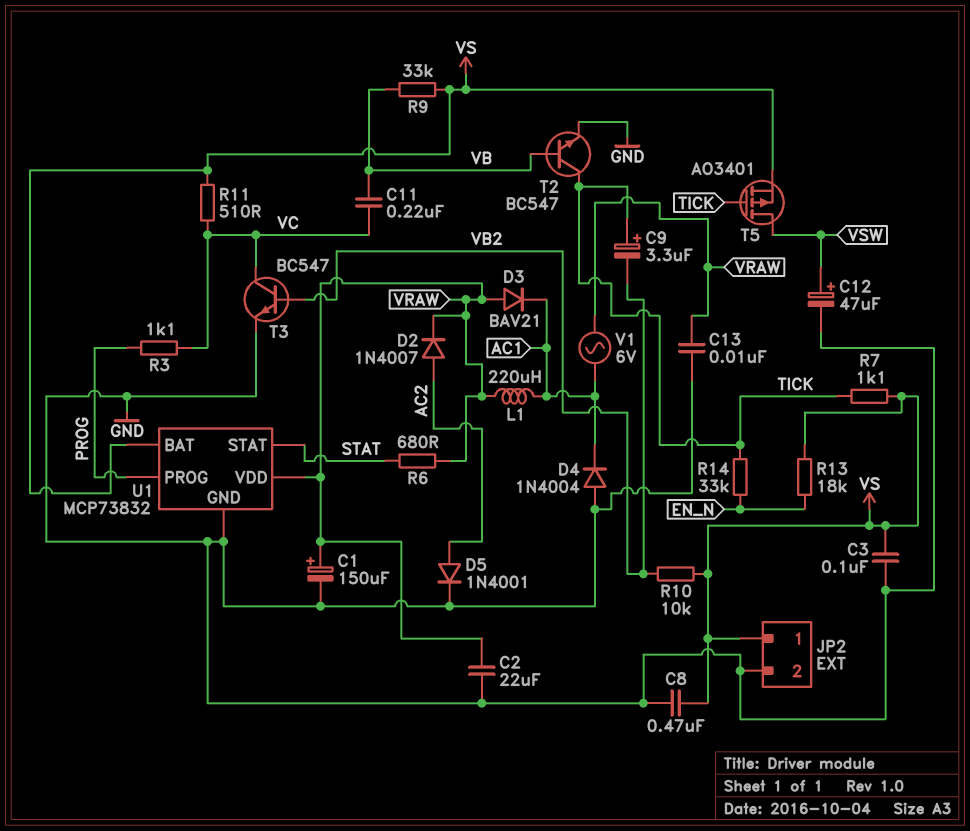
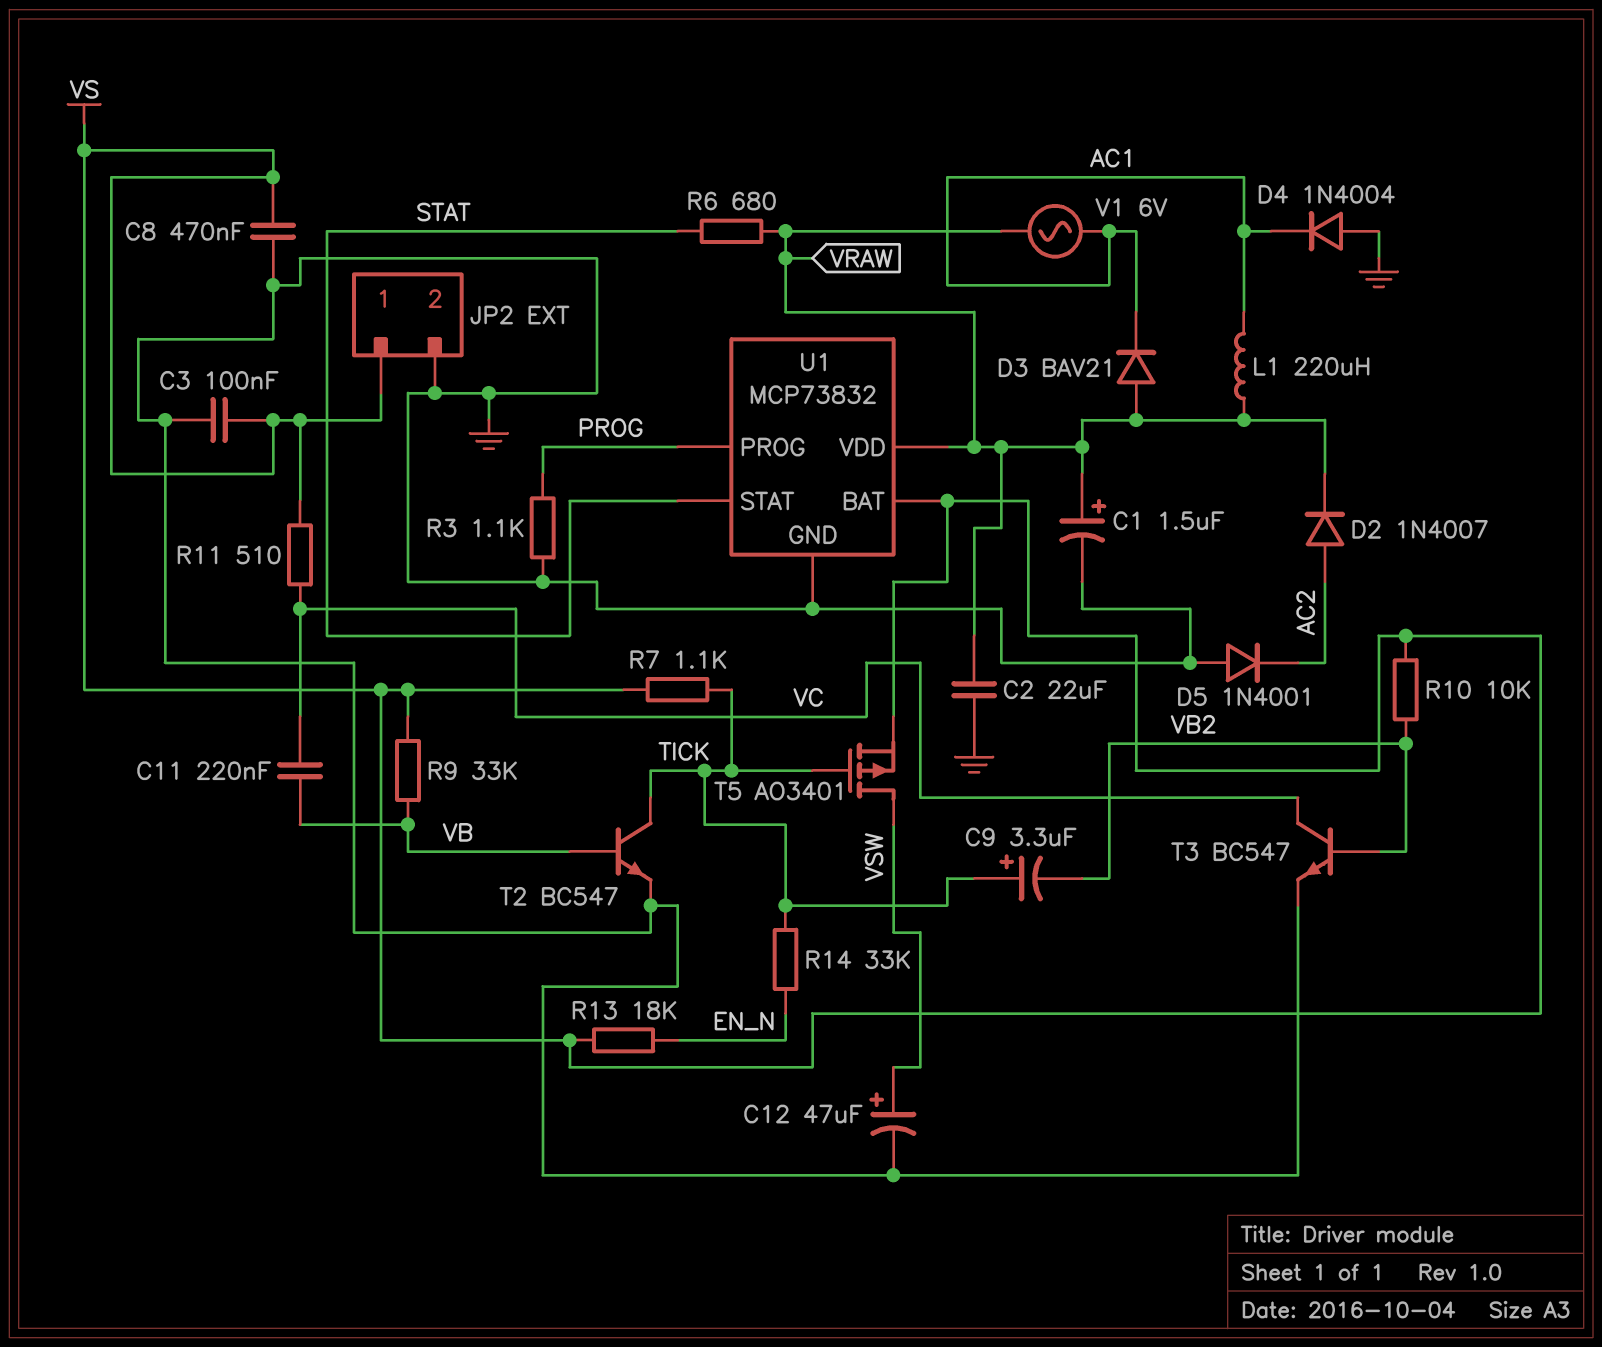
C1: 150uF (plus VRAW, minus GND) -> 1.5uF (plus VRAW, minus GND)
C13: 10nF (GND, VRAW) -> none
D5: diode 1N4001 (A AC2, K GND) -> diode 1N4001 (A GND, K AC2)
R3: 1.1k (PROG, VC) -> 1.1k (GND, PROG)

